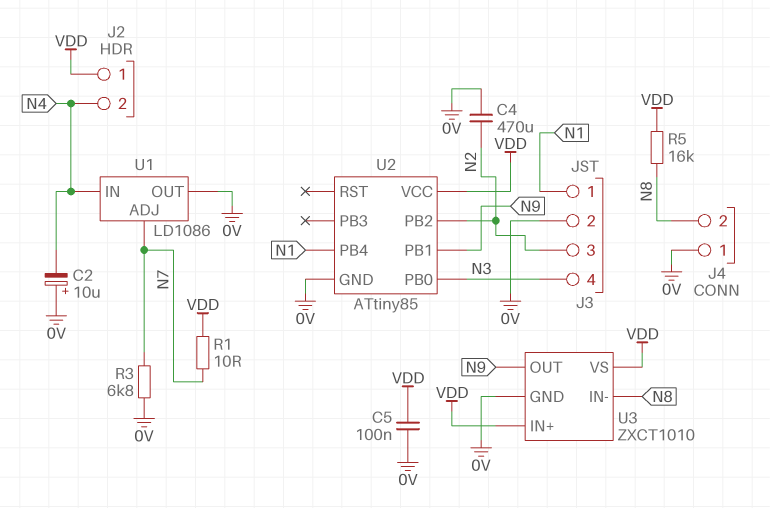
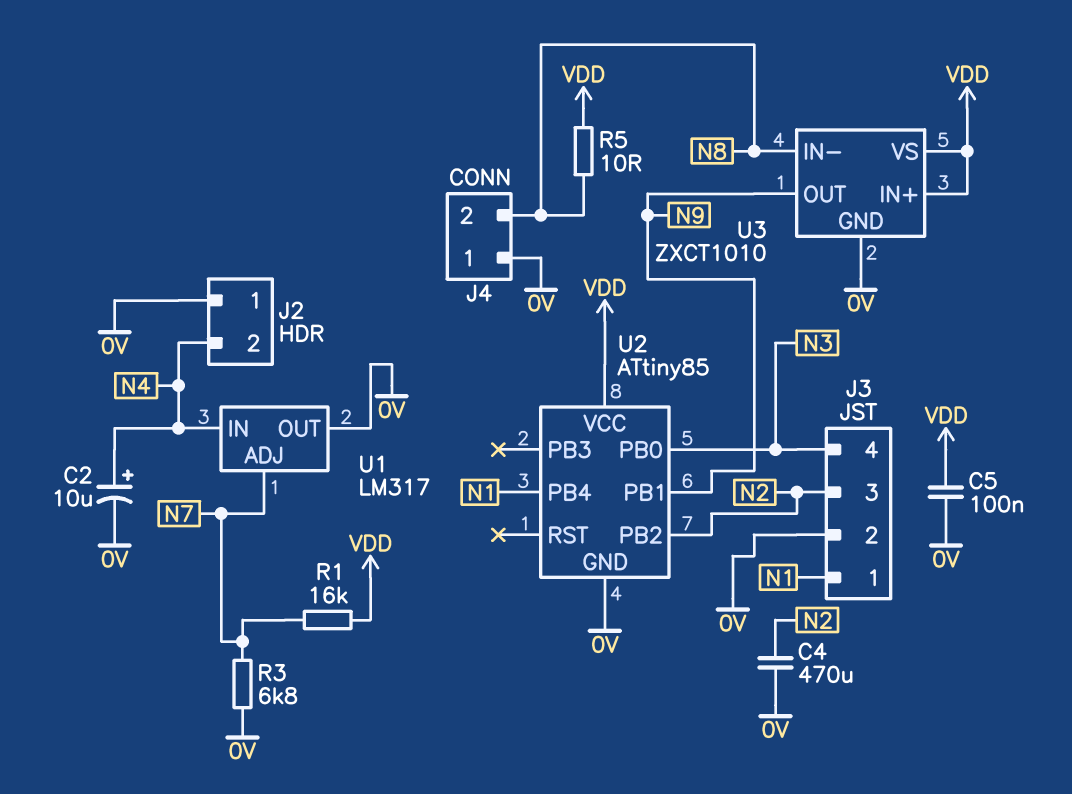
C2: 10uF (plus 0V, minus N4) -> 10uF (plus N4, minus 0V)
J2 pin 1: VDD -> 0V
R1: 10 (N7, VDD) -> 16k (N7, VDD)
R5: 16k (N8, VDD) -> 10 (N8, VDD)
U1: LD1086 -> LM317

